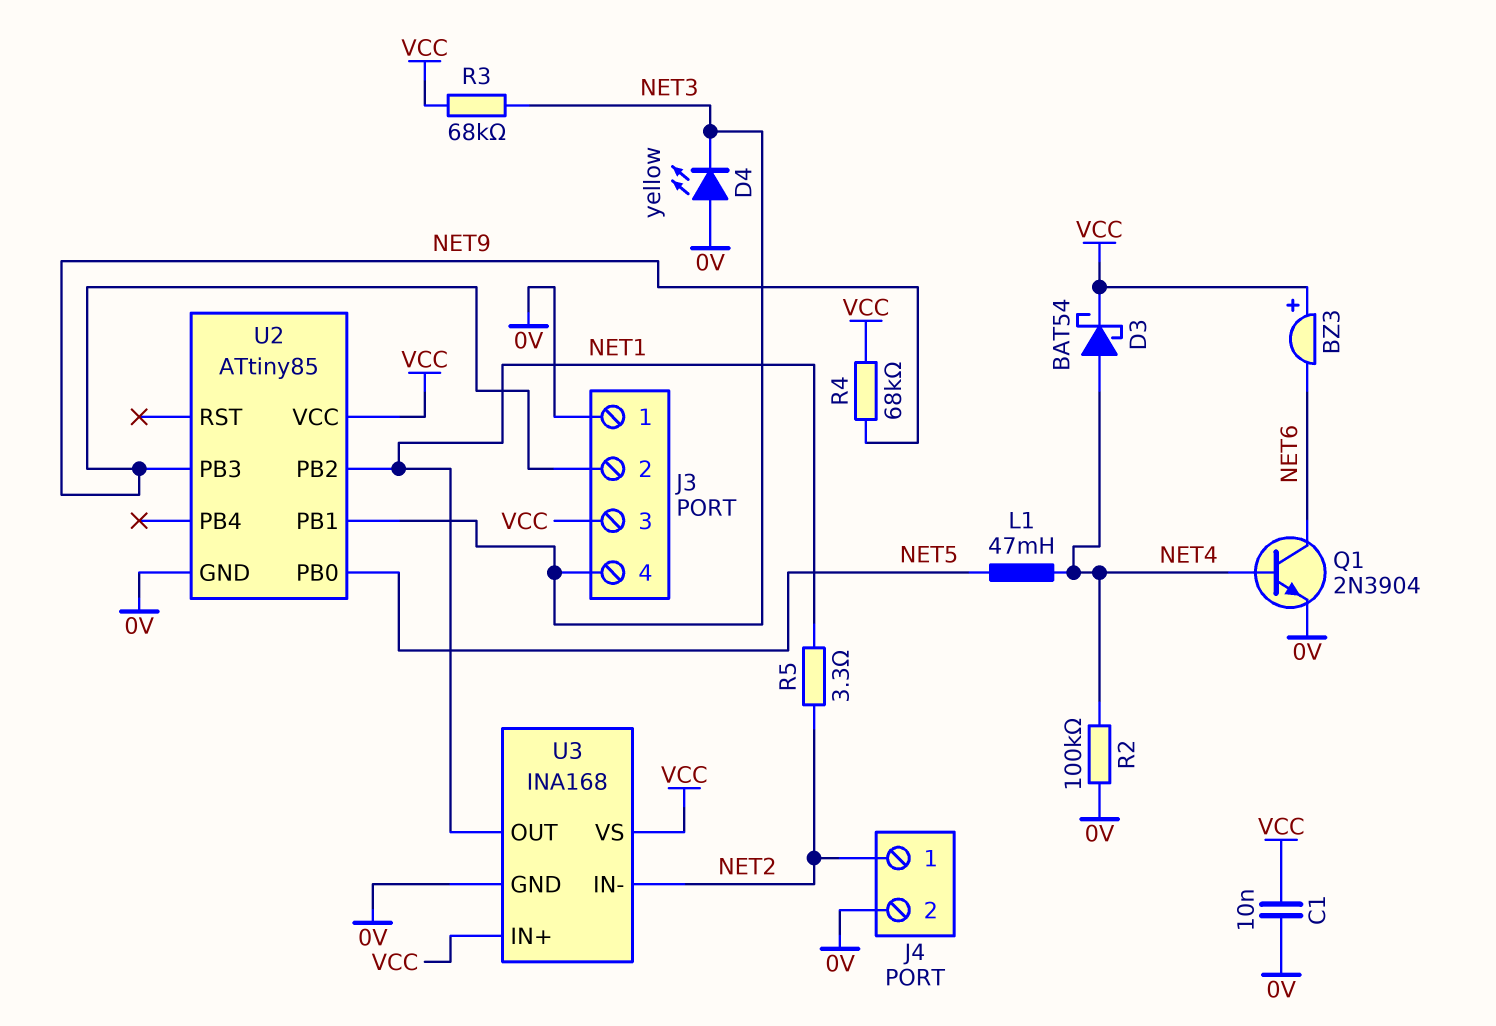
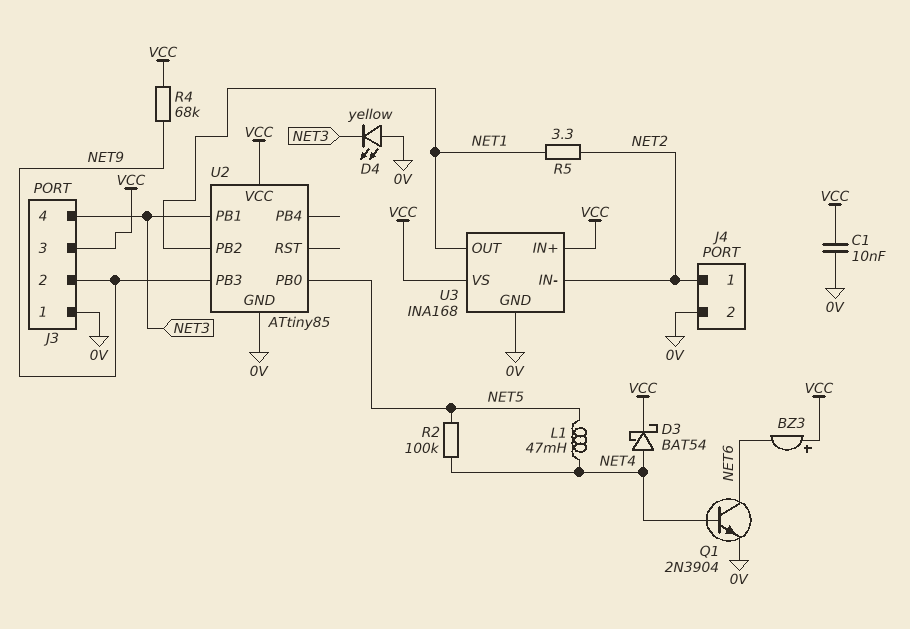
R2: 100k (0V, NET4) -> 100k (NET4, NET5)
R3: 68k (NET3, VCC) -> none

